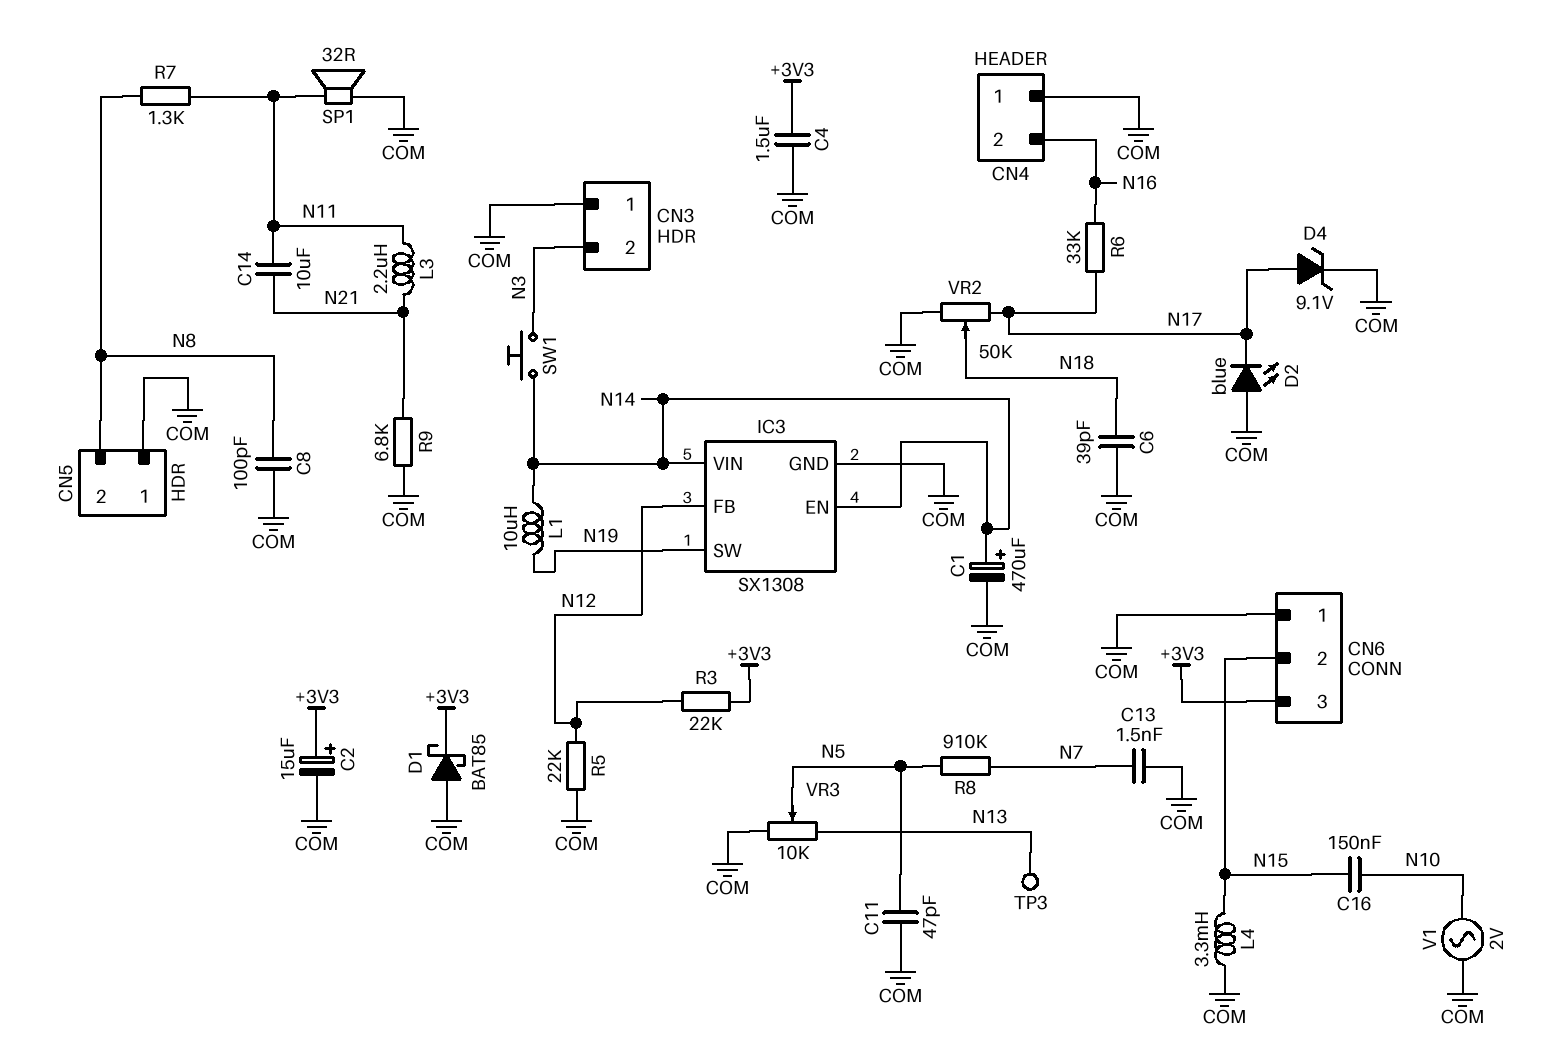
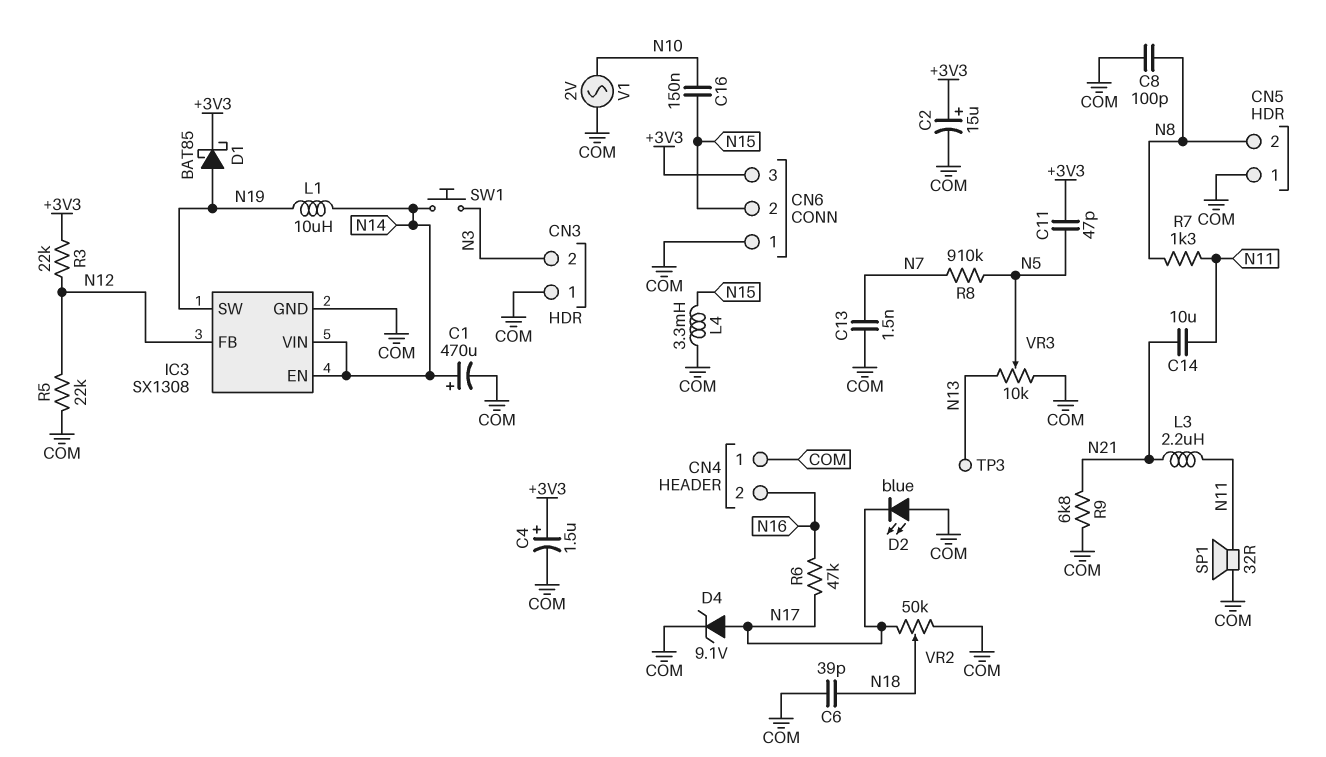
C4: 1.5uF (+3V3, COM) -> 1.5uF (plus +3V3, minus COM)
C11: 47pF (COM, N5) -> 47pF (+3V3, N5)
D1: schottky BAT85 (A COM, K +3V3) -> schottky BAT85 (A N19, K +3V3)
R6: 33k (N16, N17) -> 47k (N16, N17)

